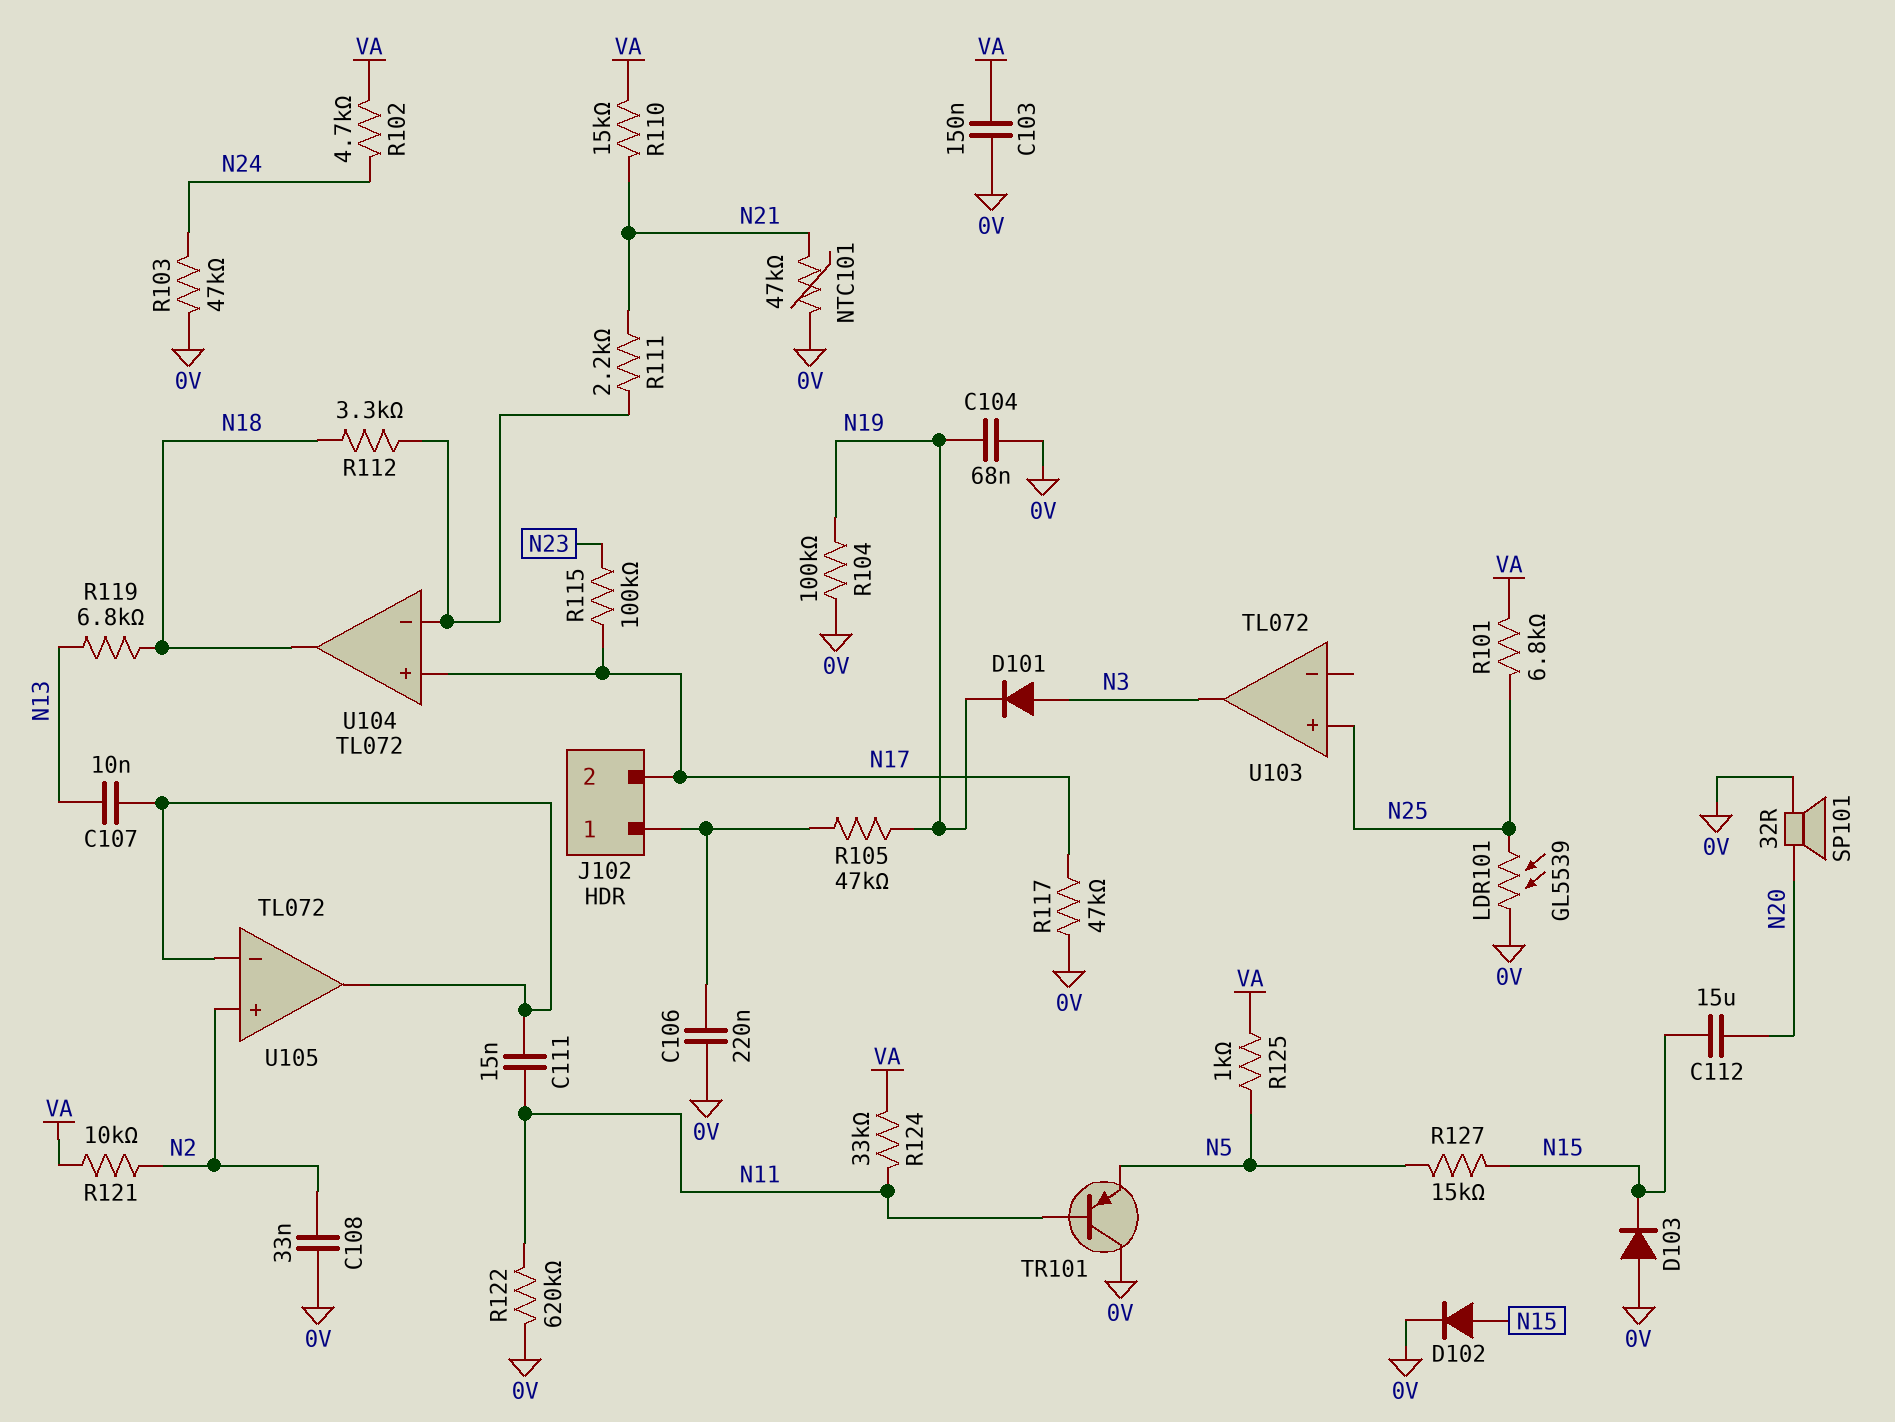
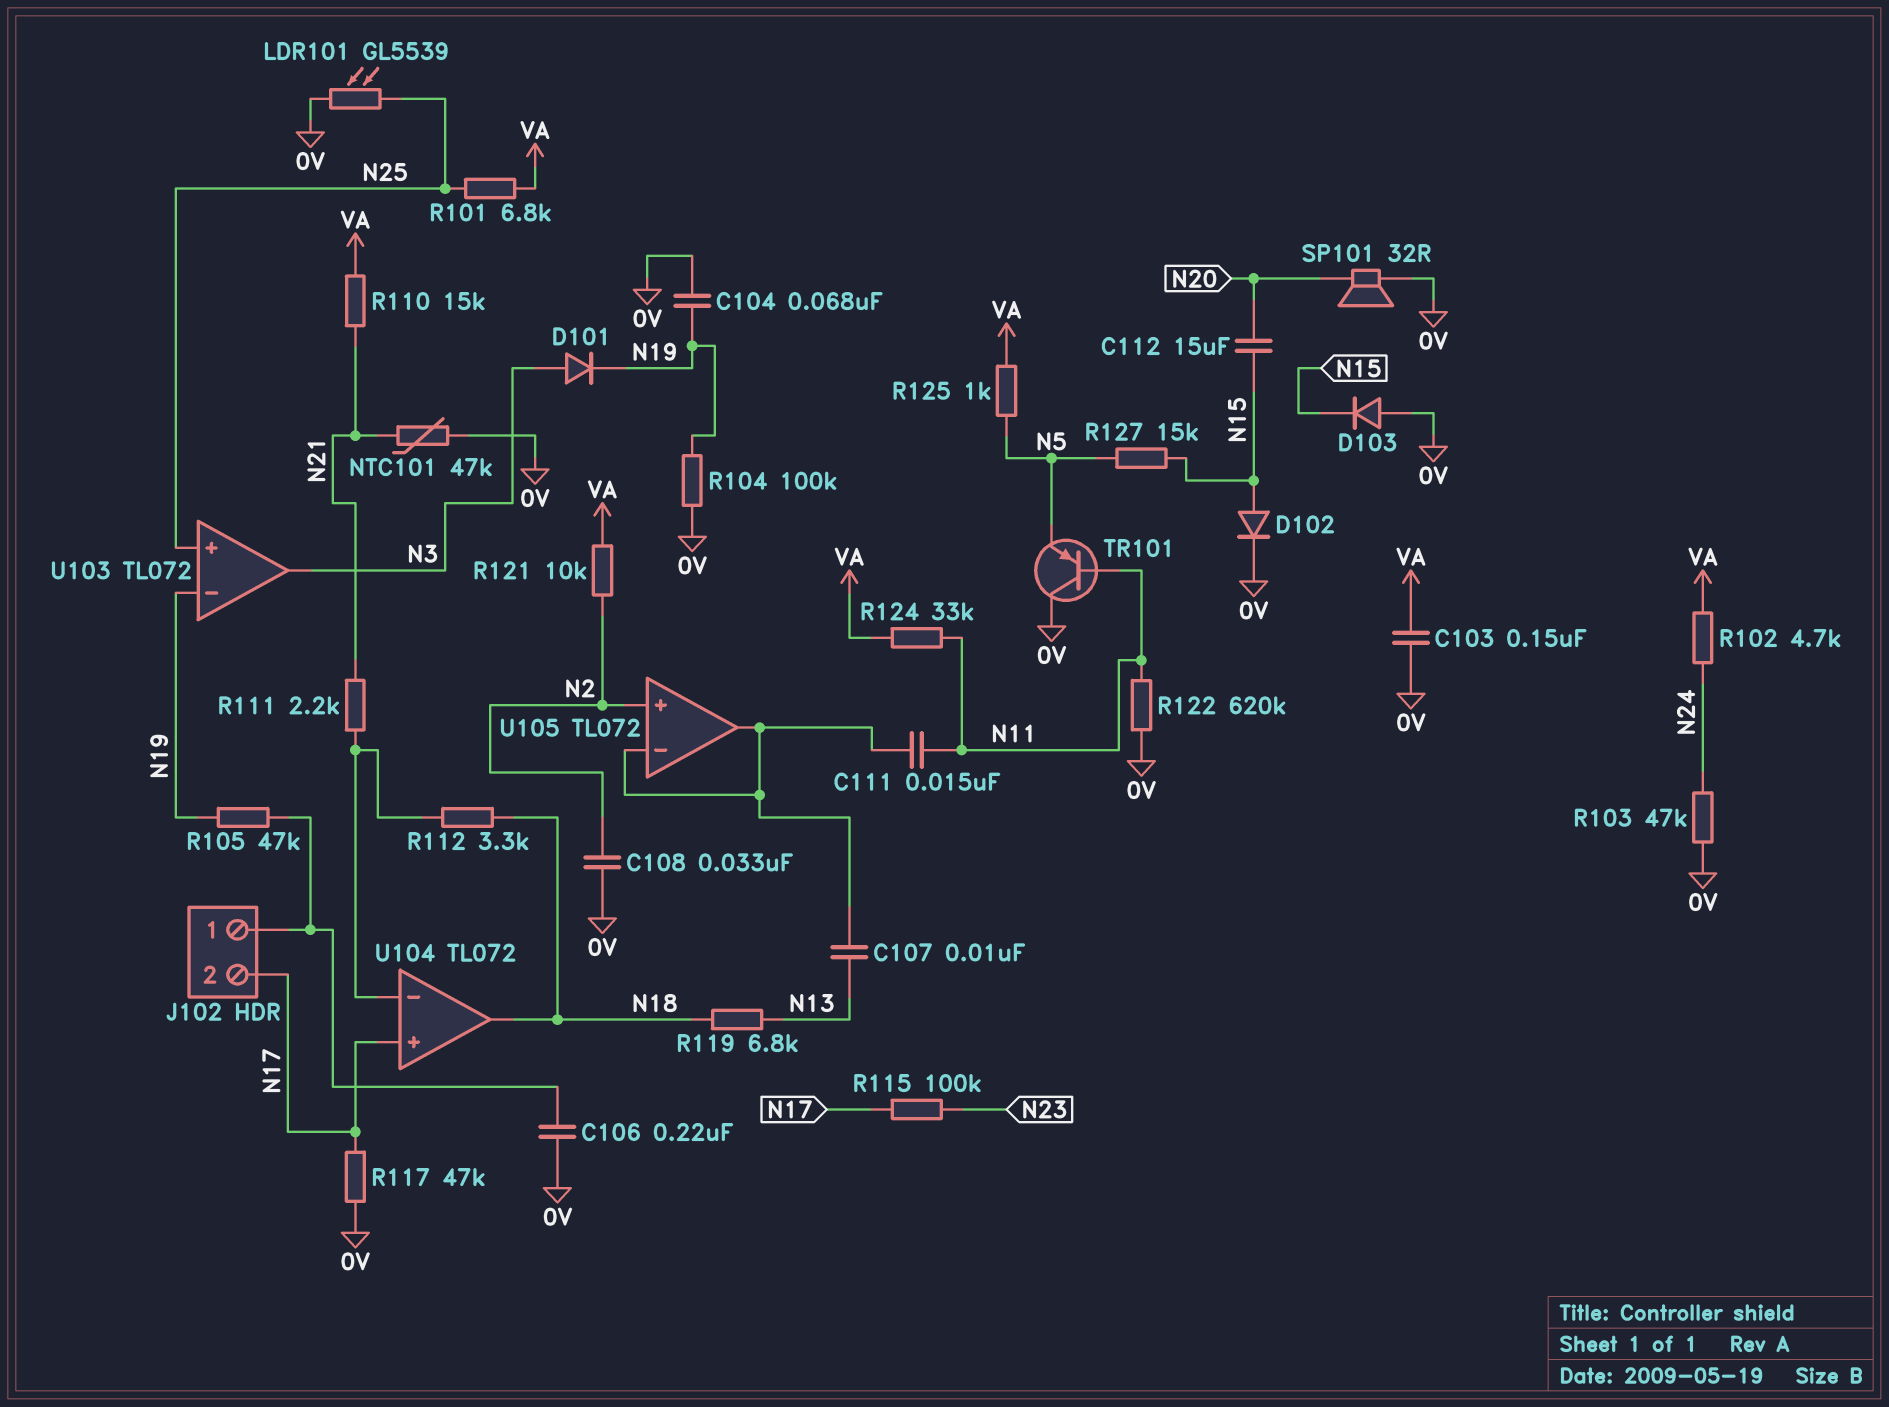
U103 pin in-: none -> N19

